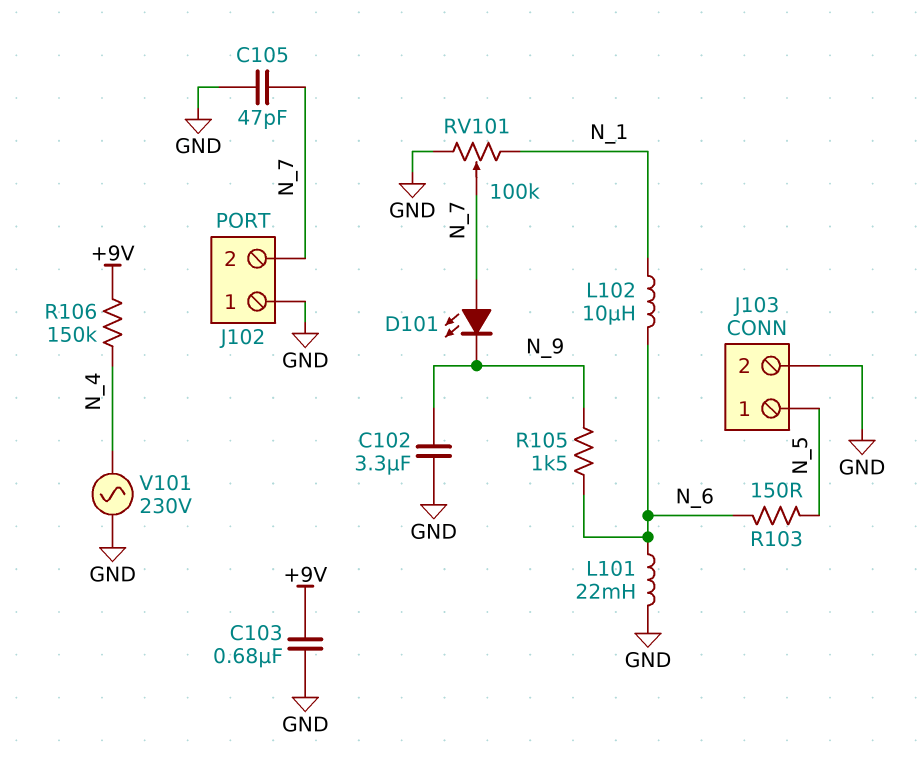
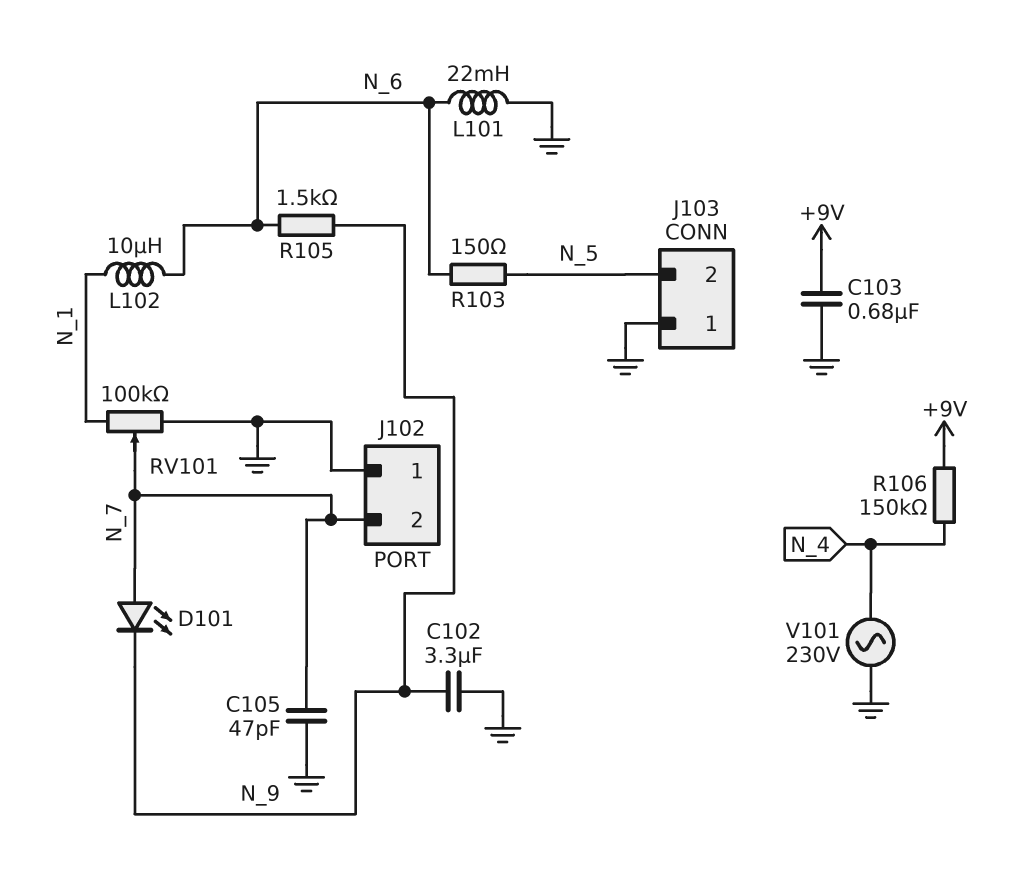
J103 pin 1: N_5 -> GND
J103 pin 2: GND -> N_5

